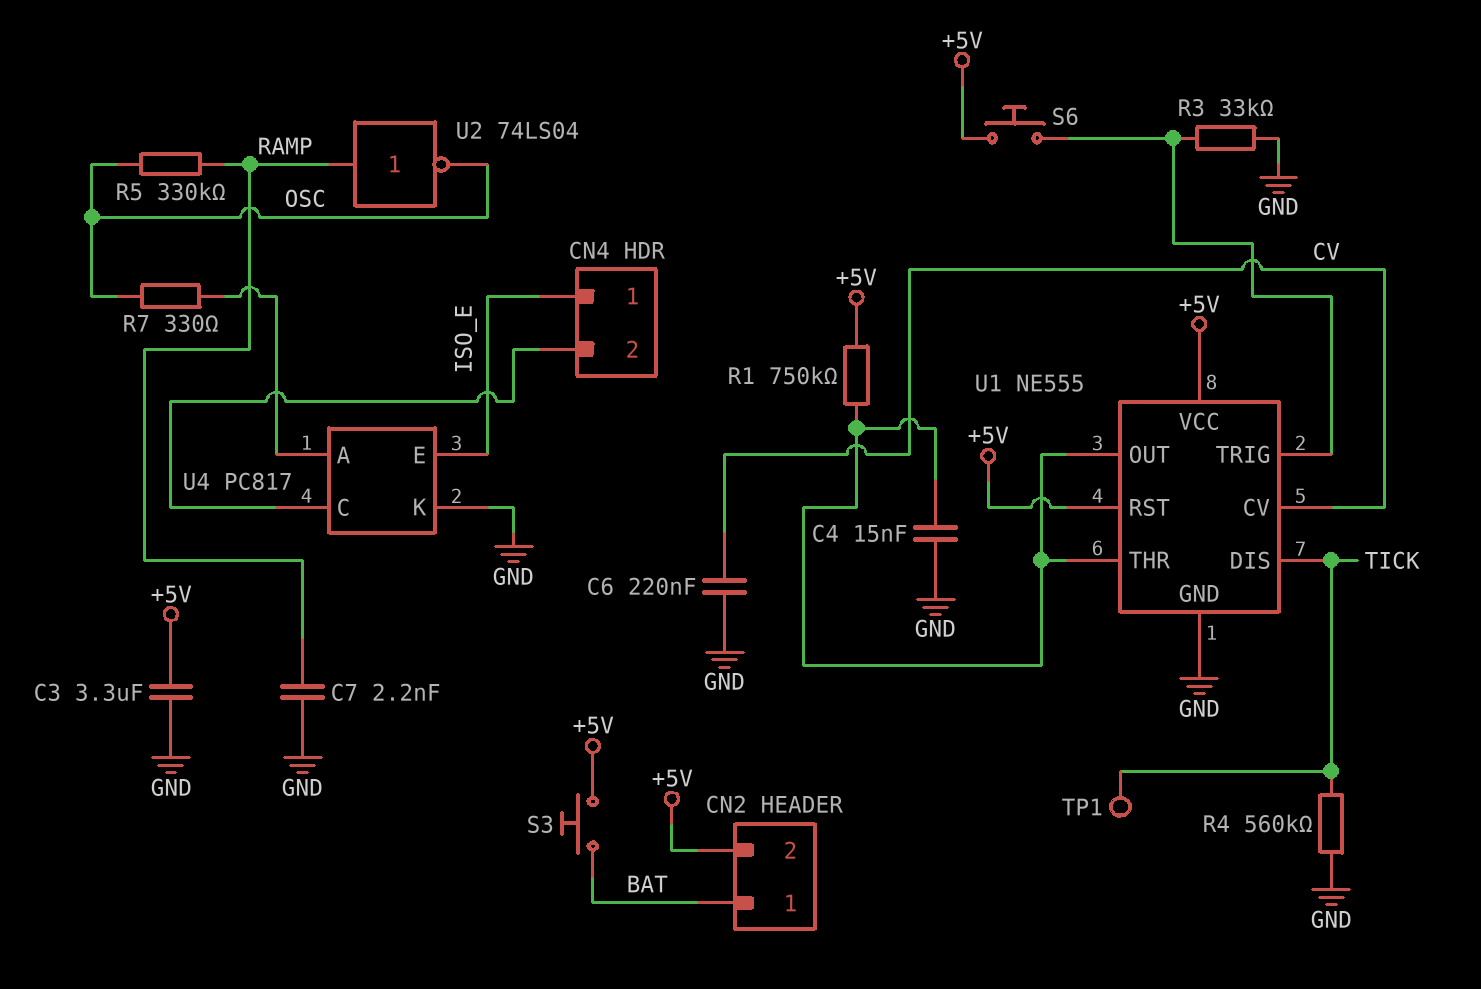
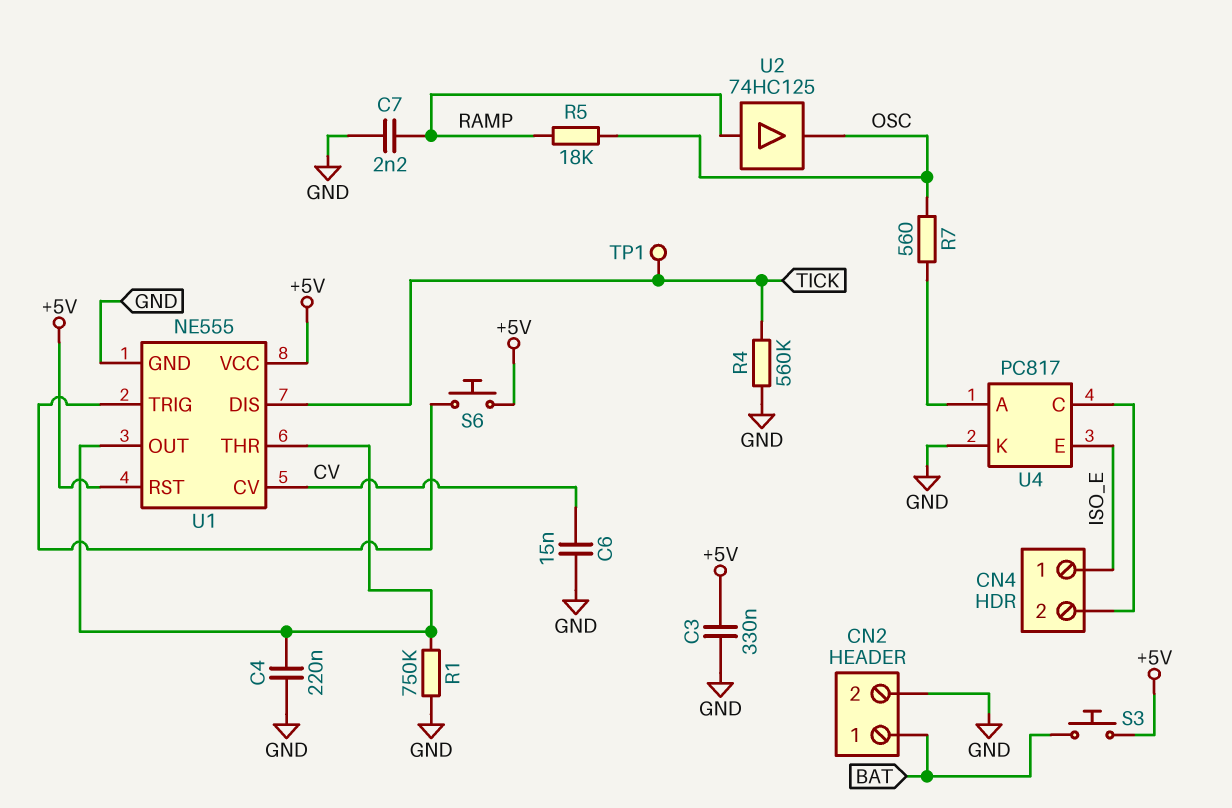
C3: 3.3uF (+5V, GND) -> 330nF (+5V, GND)
C4: 15nF (GND, U1/OUT) -> 220nF (GND, U1/OUT)
C6: 220nF (CV, GND) -> 15nF (CV, GND)
CN2 pin 2: +5V -> GND
R1: 750k (+5V, U1/OUT) -> 750k (GND, U1/OUT)
R3: 33k (GND, U1/TRIG) -> none
R5: 330k (OSC, RAMP) -> 18k (OSC, RAMP)
R7: 330 (OSC, U4/A) -> 560 (OSC, U4/A)
U2: NOT 74LS04 (in RAMP, out OSC) -> buffer 74HC125 (in RAMP, out OSC)

